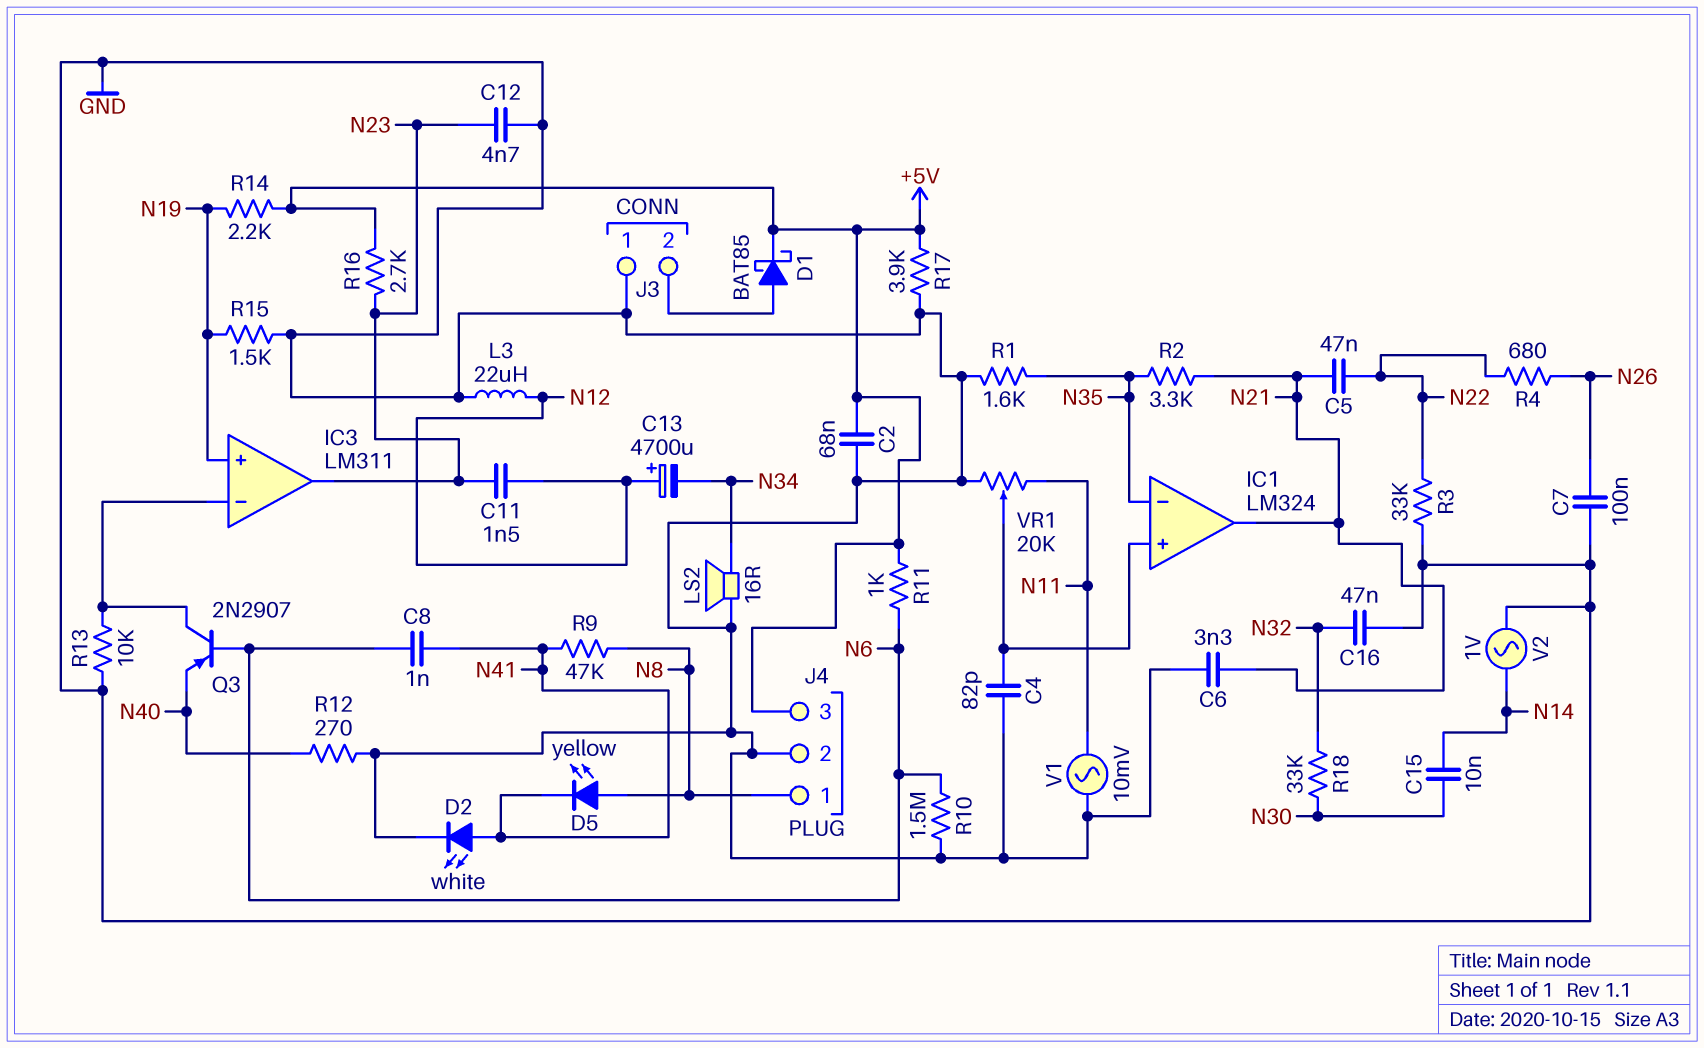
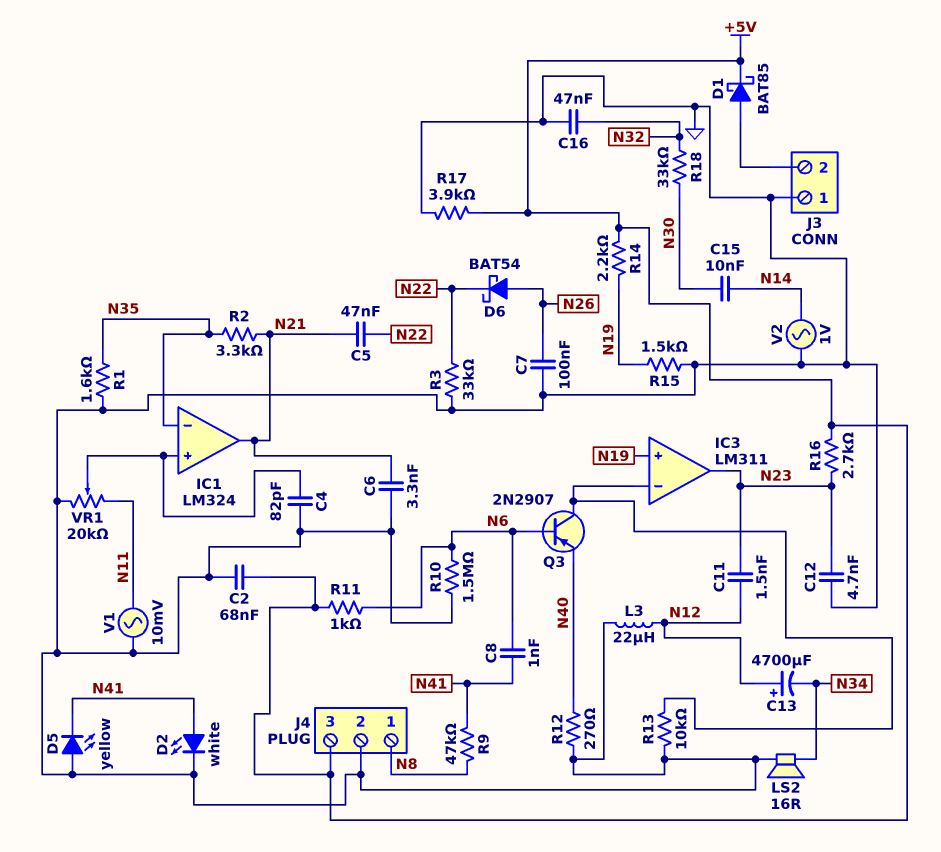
D5: LED yellow (A N8, K N41) -> LED yellow (A GND, K N41)
D6: none -> schottky BAT54 (A N26, K N22)
R4: 680 (N22, N26) -> none

